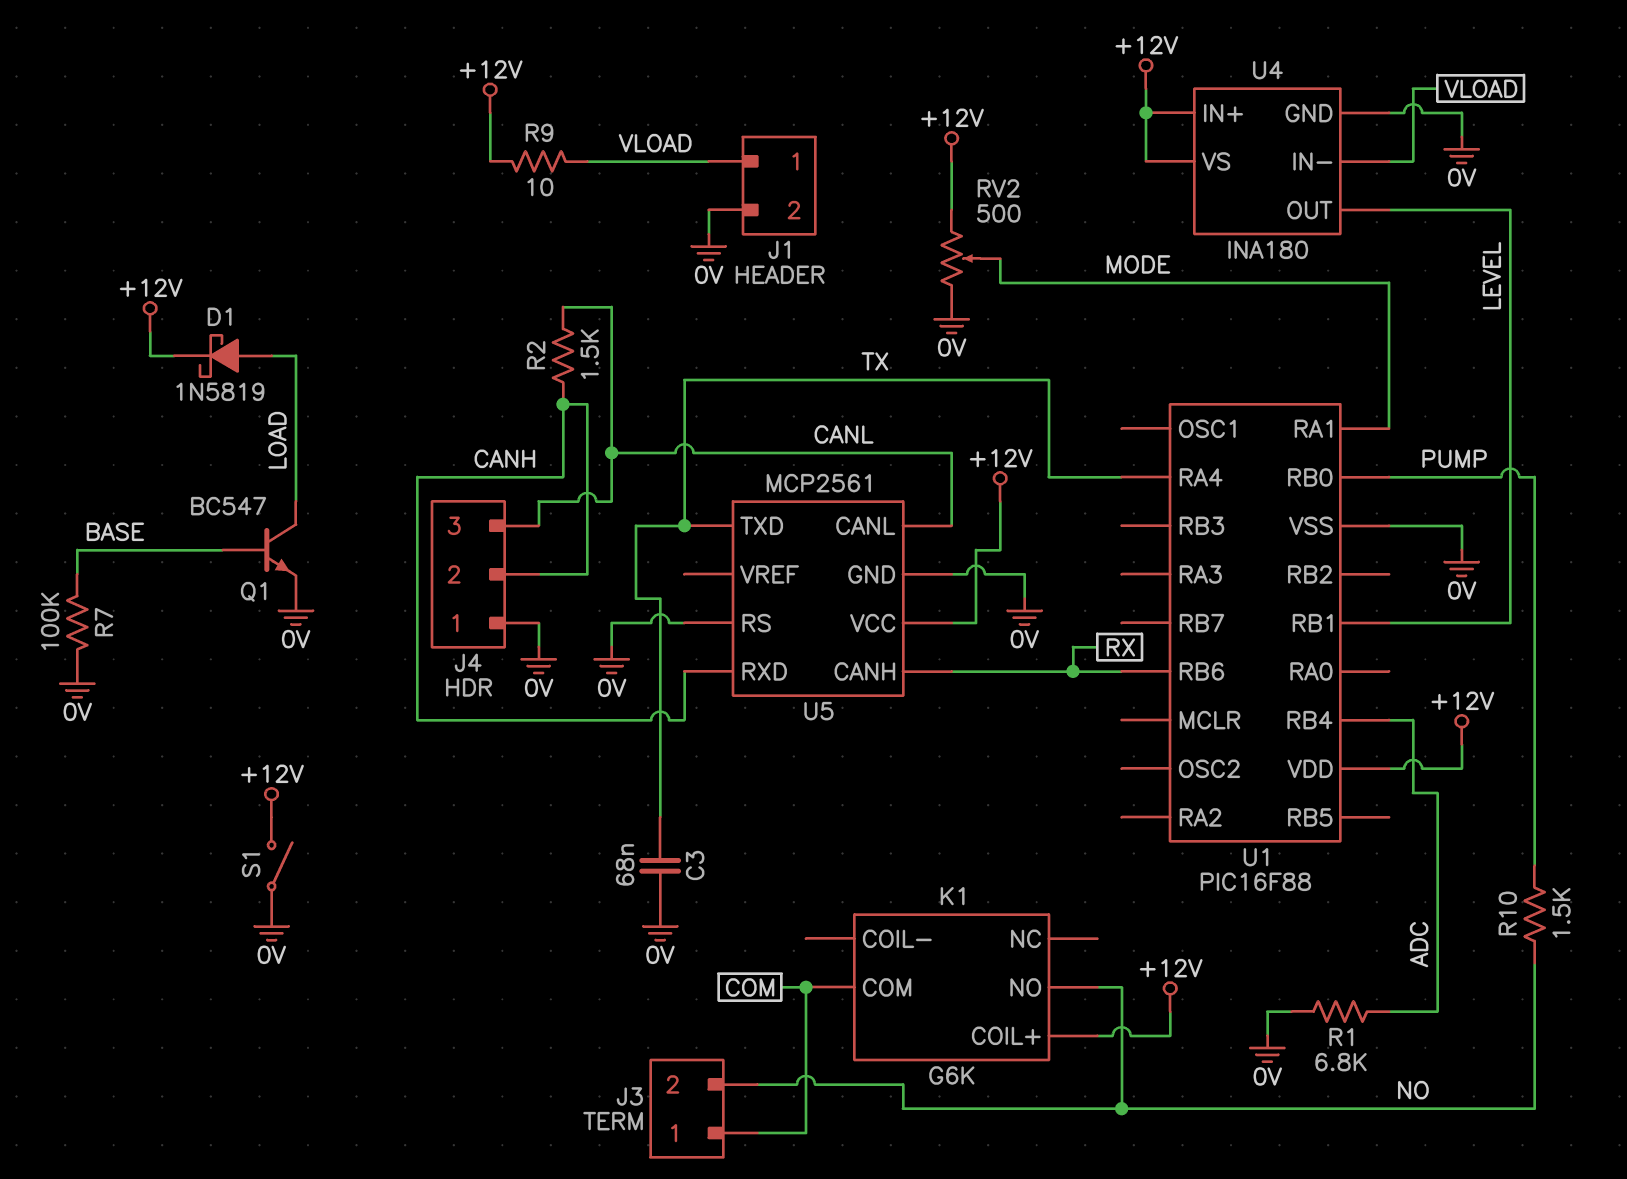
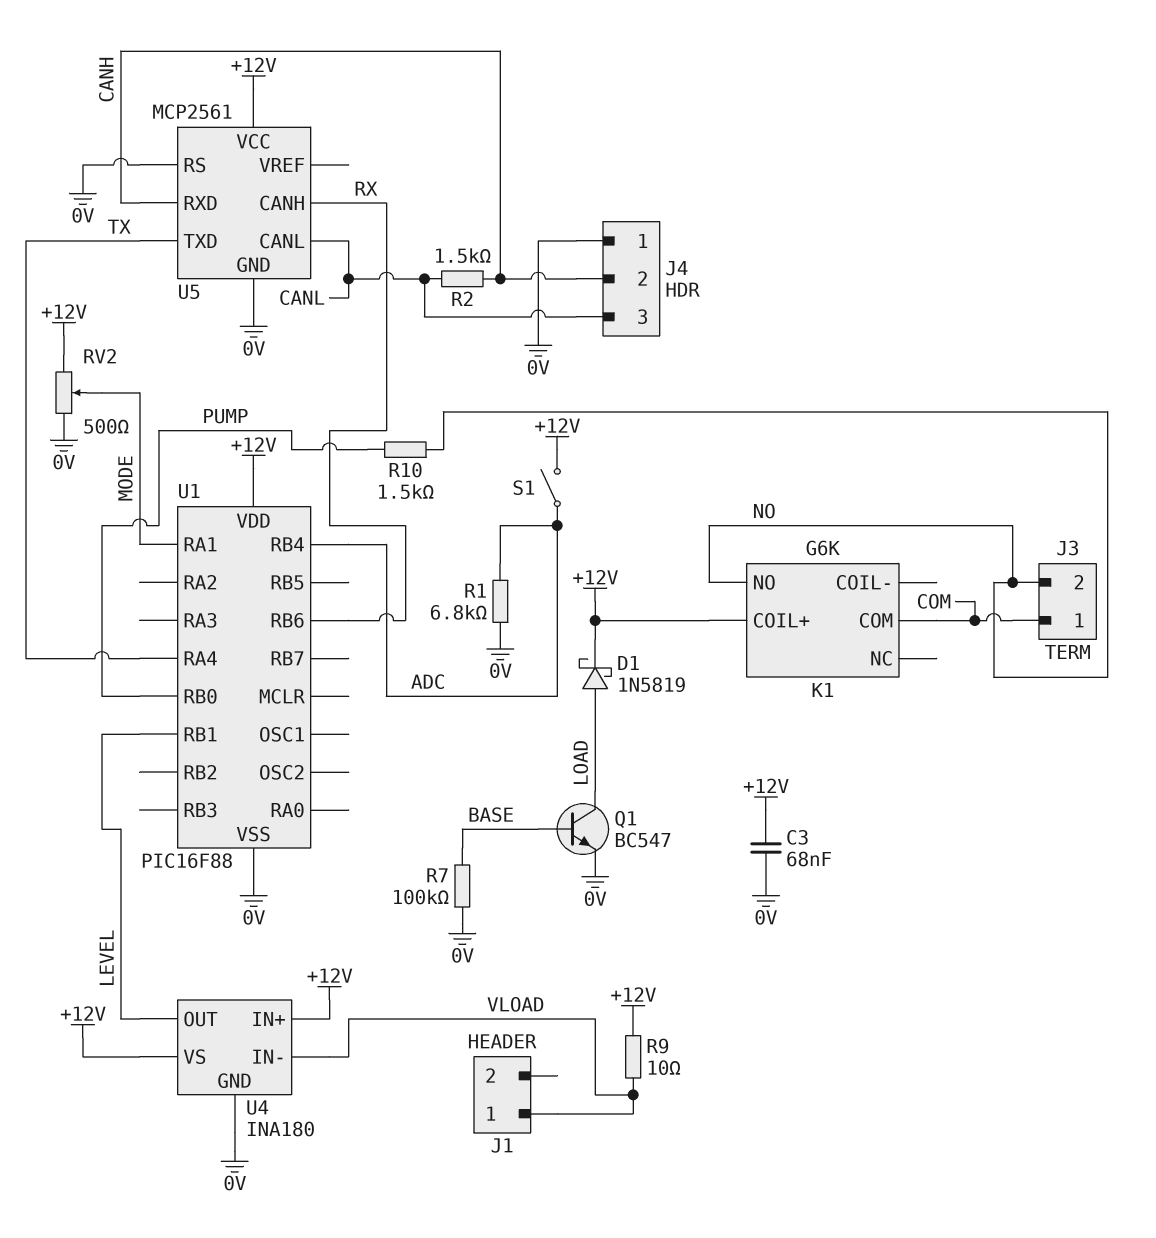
C3: 68nF (0V, TX) -> 68nF (+12V, 0V)
J1 pin 2: 0V -> none
S1: switch (+12V, 0V) -> switch (+12V, ADC)

